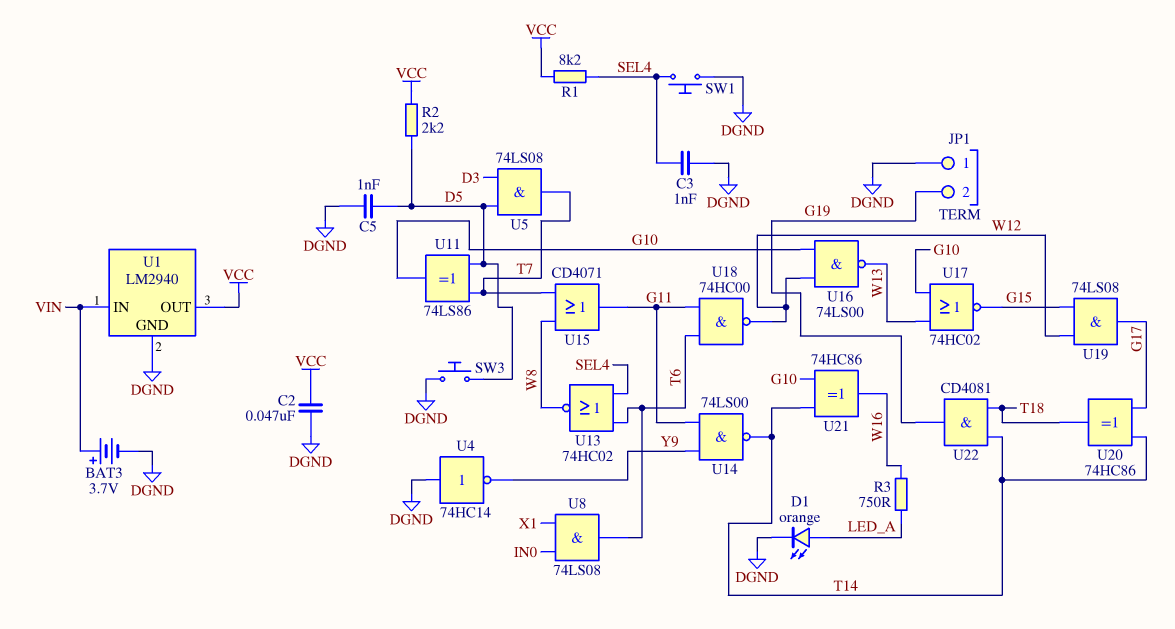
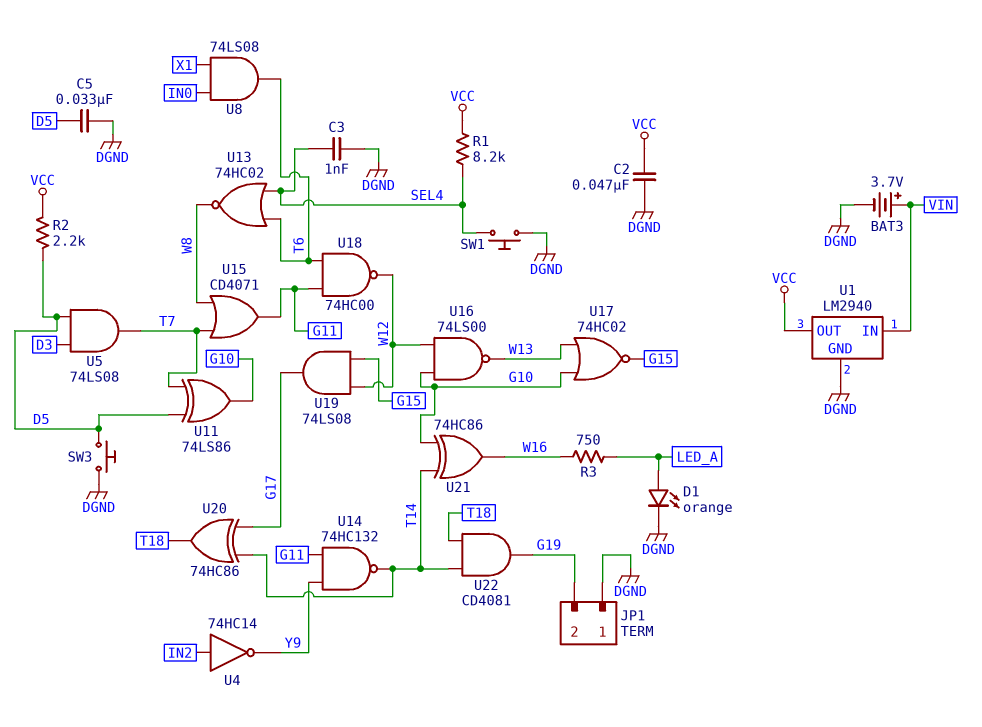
C5: 1nF (D5, DGND) -> 33nF (D5, DGND)
U4: NOT 74HC14 (in DGND, out Y9) -> NOT 74HC14 (in IN2, out Y9)
U14: NAND 74LS00 (in G11, in Y9, out T14) -> NAND 74HC132 (in G11, in Y9, out T14)

